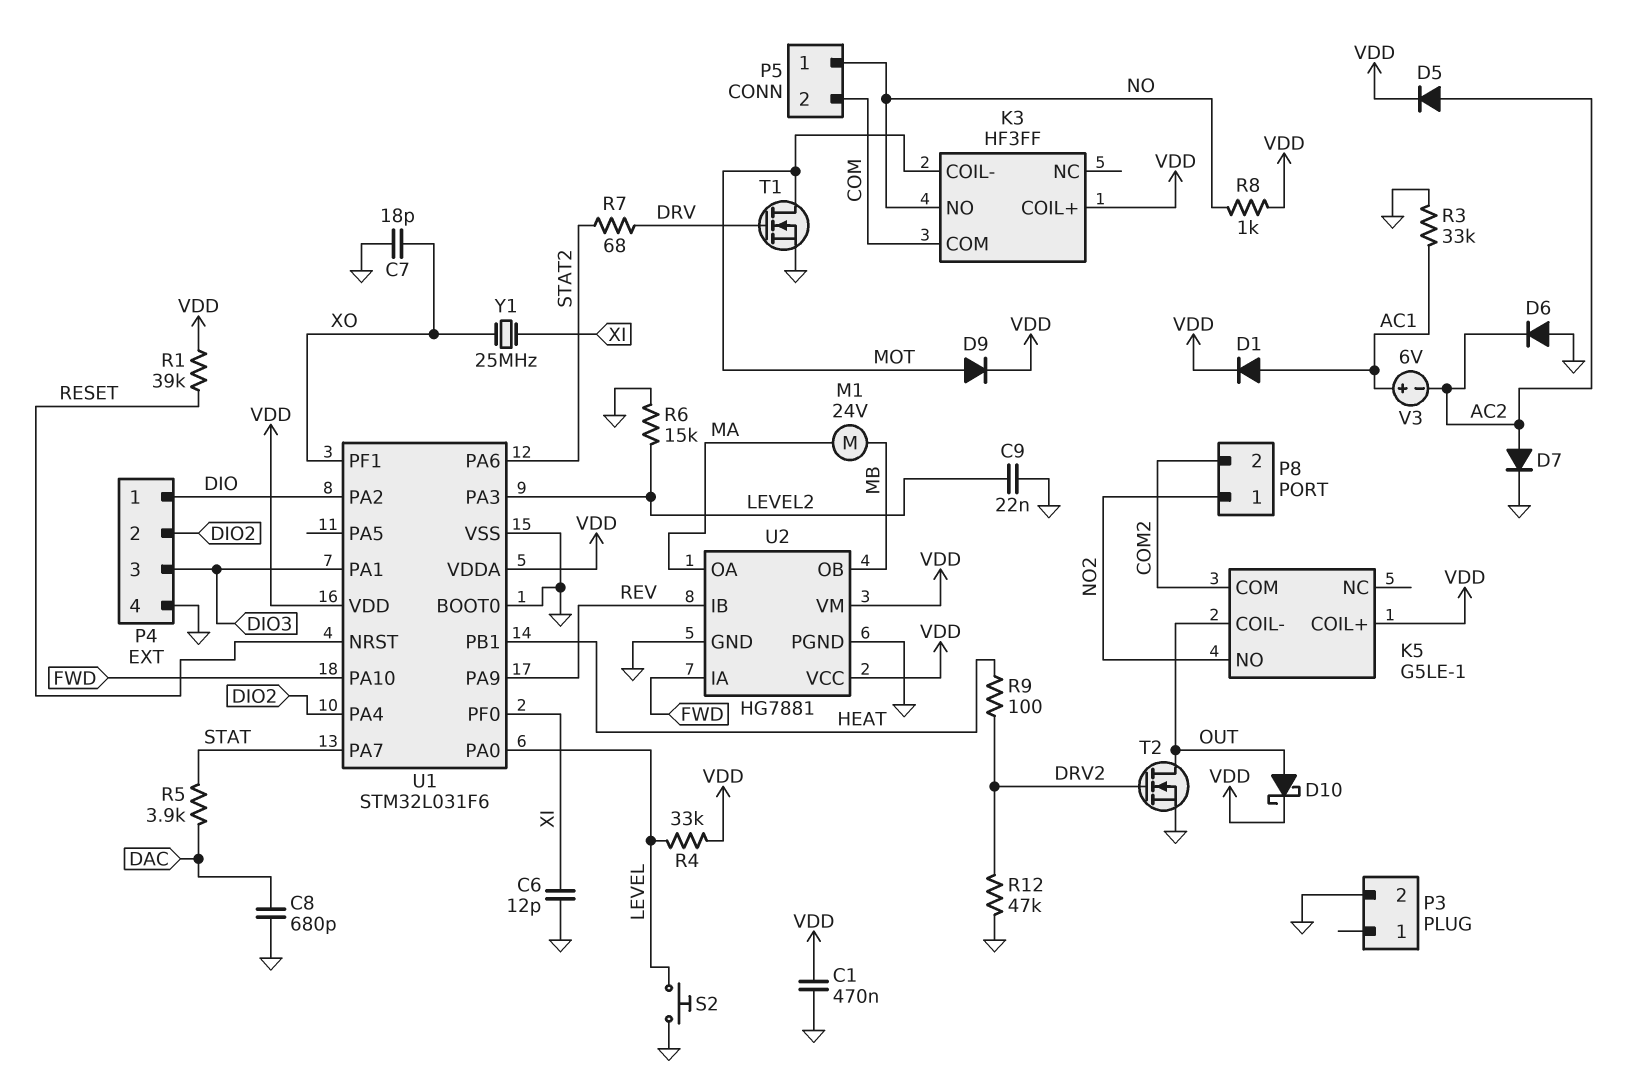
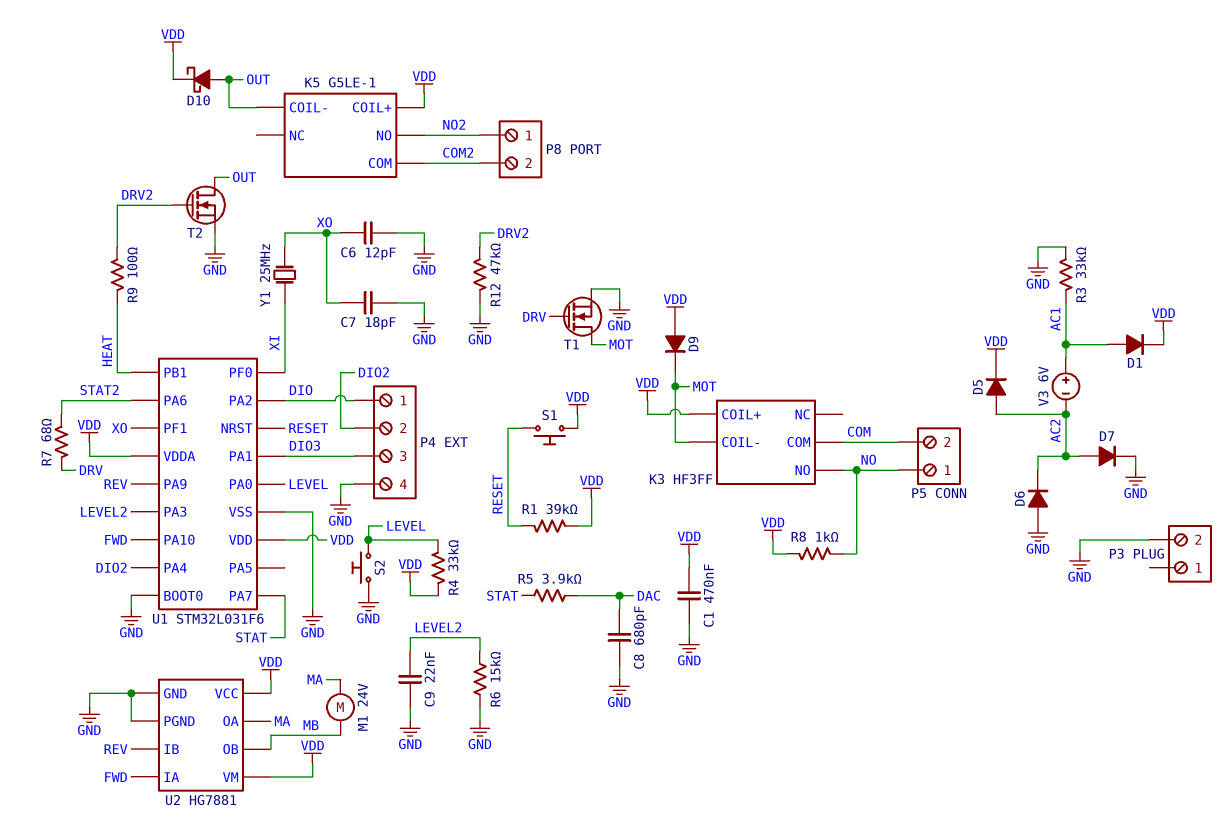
C6: 12pF (GND, XI) -> 12pF (GND, XO)
D9: diode (A MOT, K VDD) -> diode (A VDD, K MOT)
S1: none -> button (RESET, VDD)

